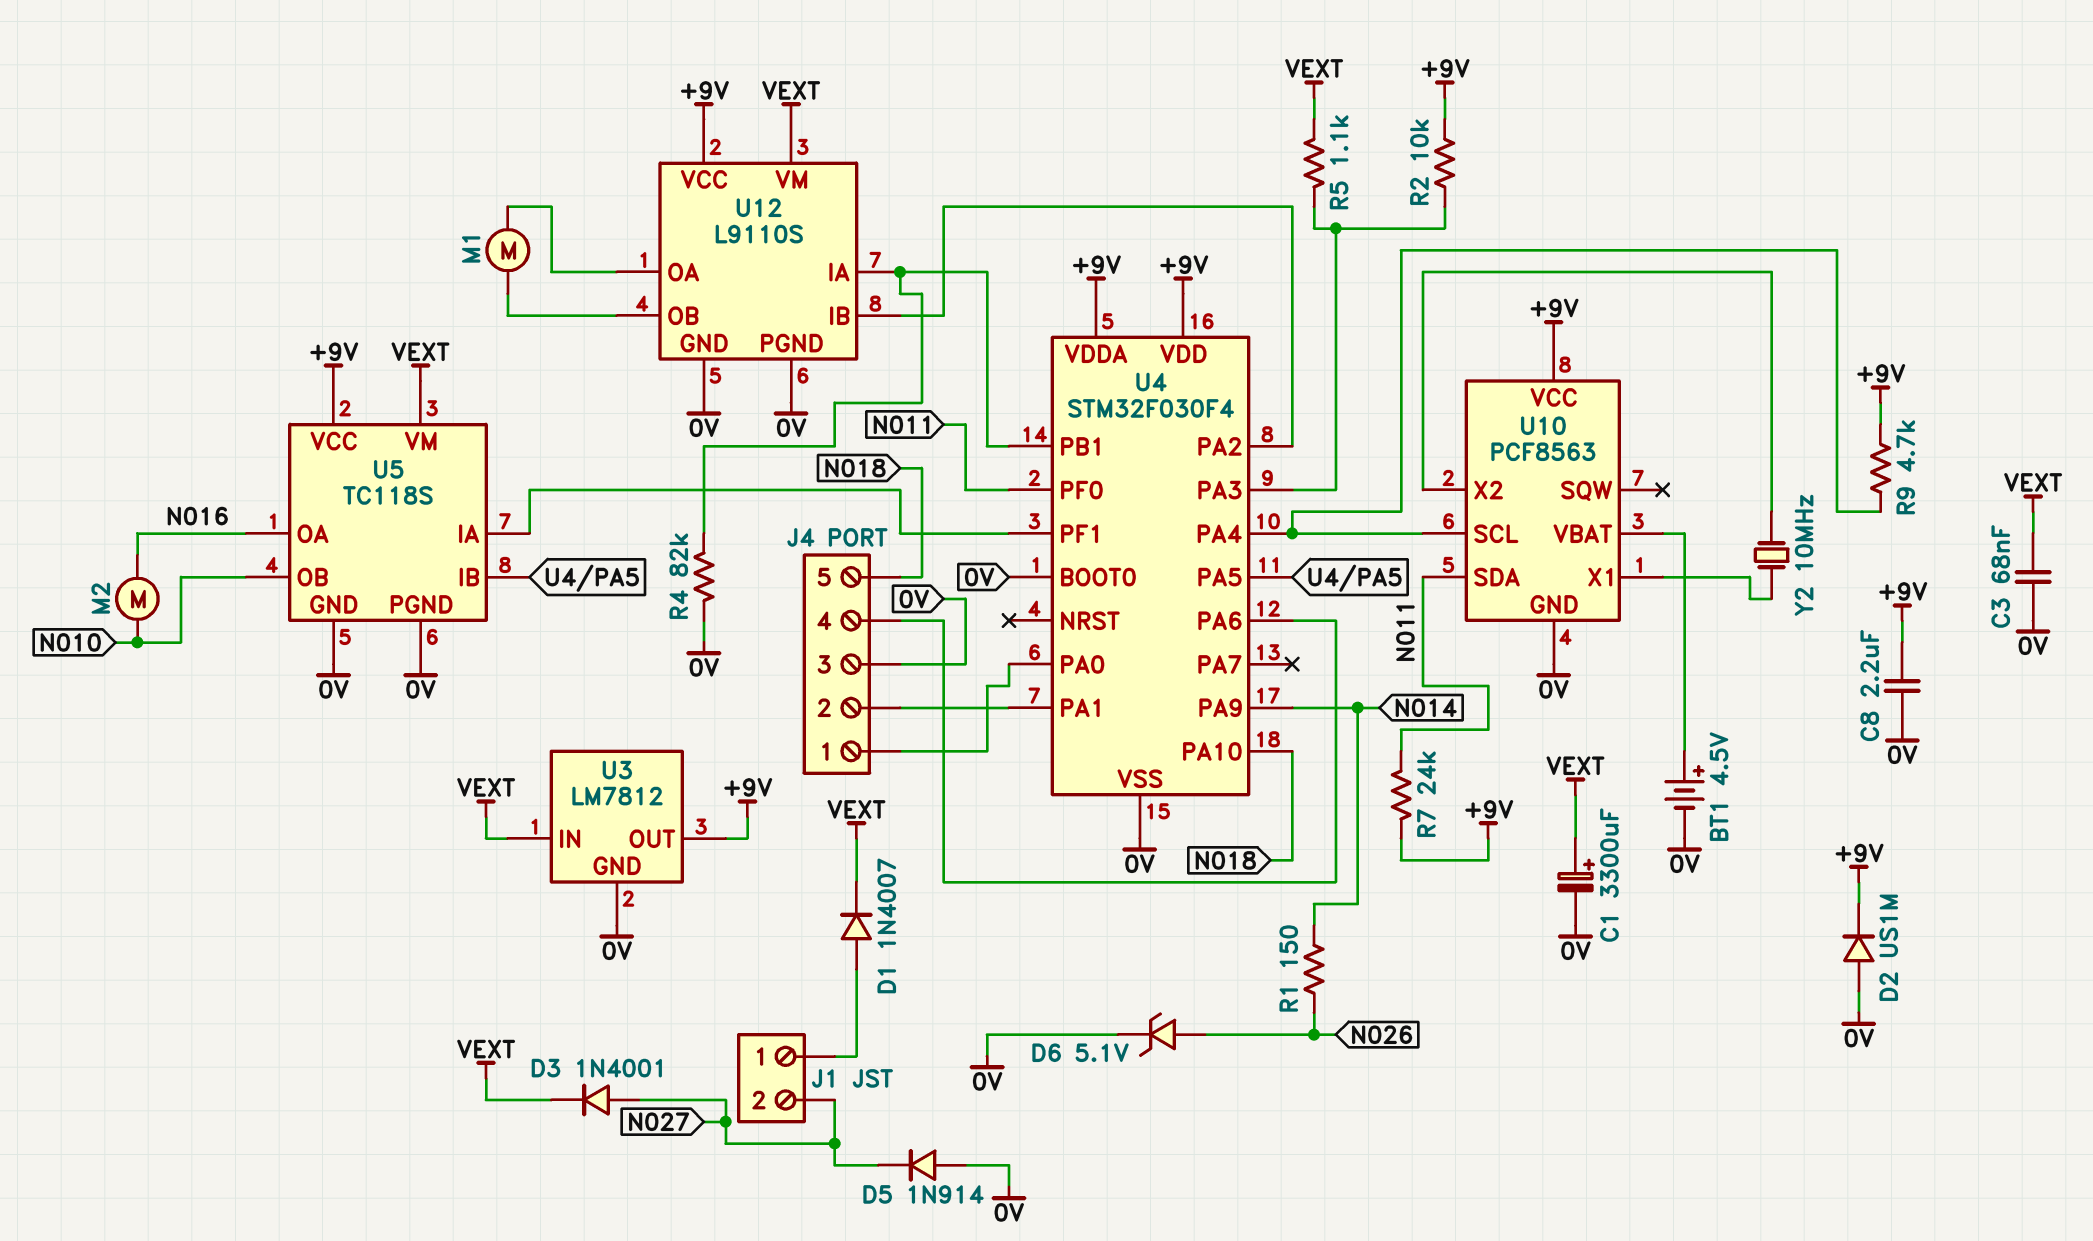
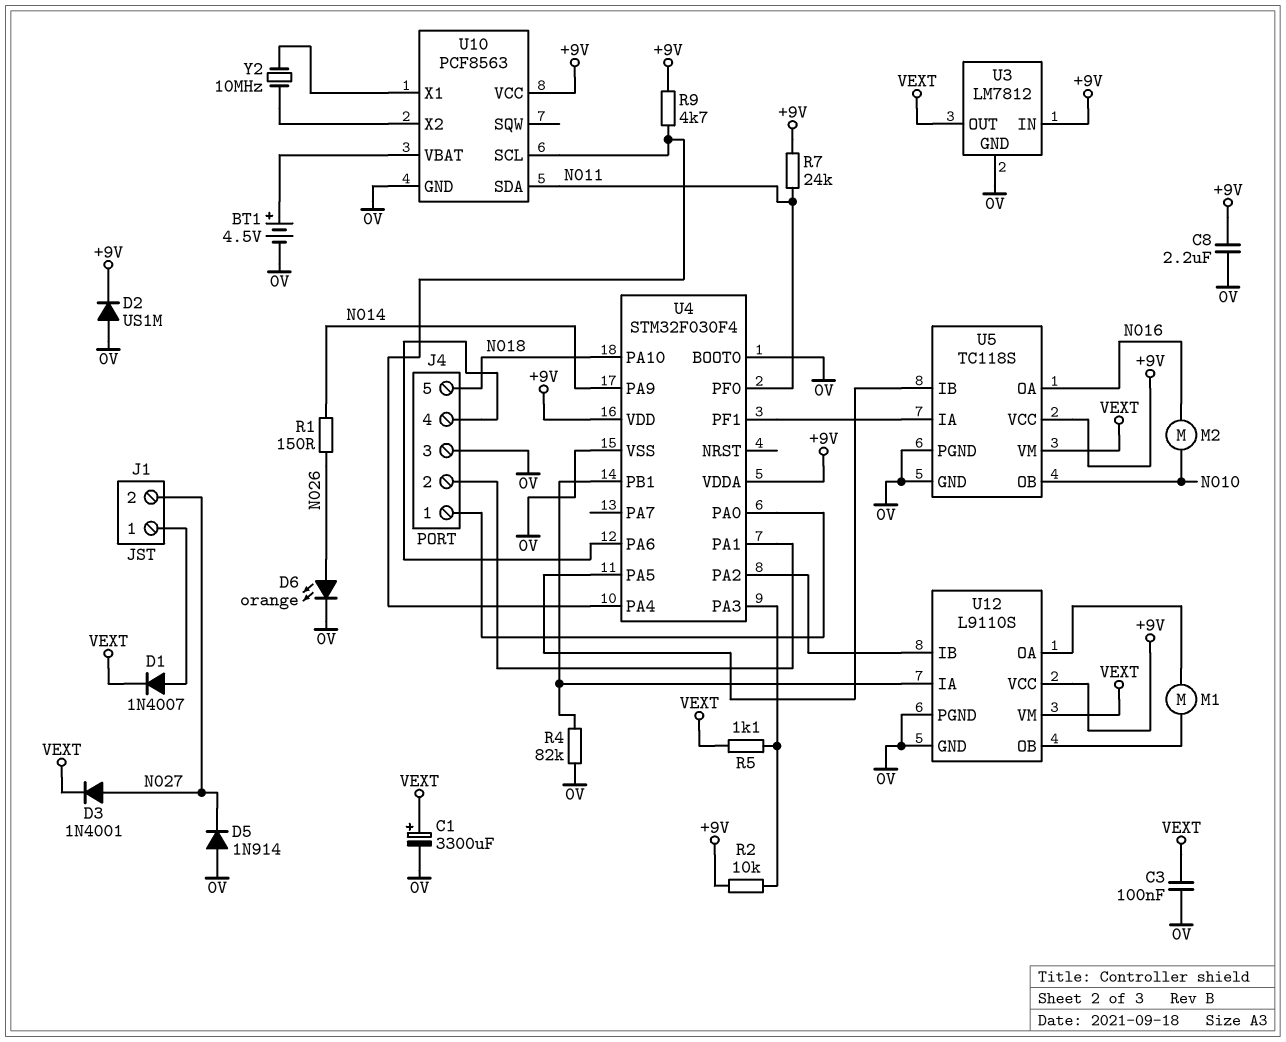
C3: 68nF (0V, VEXT) -> 100nF (0V, VEXT)
D6: zener 5.1V (A N026, K 0V) -> LED orange (A N026, K 0V)
U3 pin IN: VEXT -> +9V
U3 pin OUT: +9V -> VEXT

